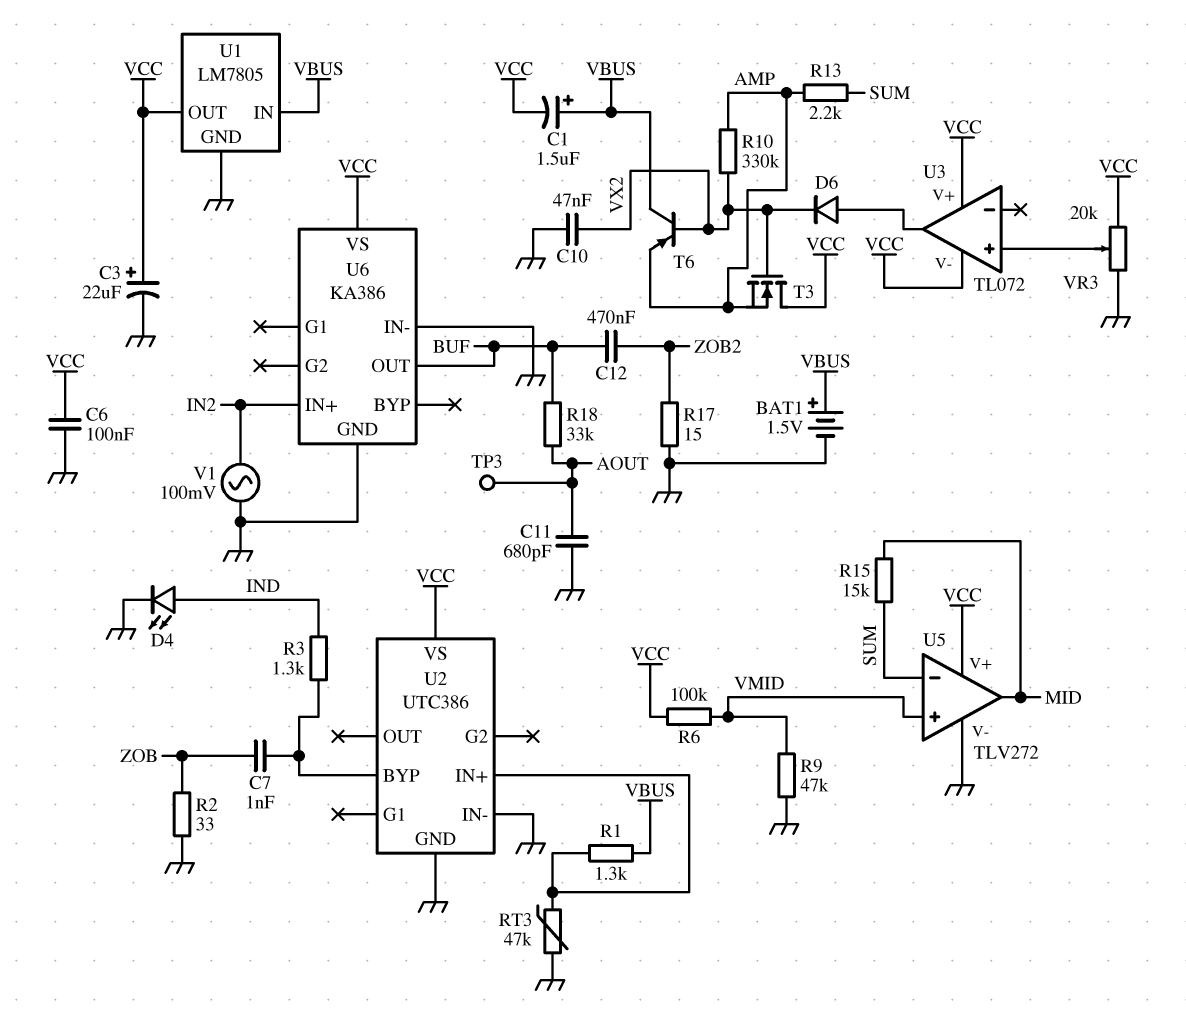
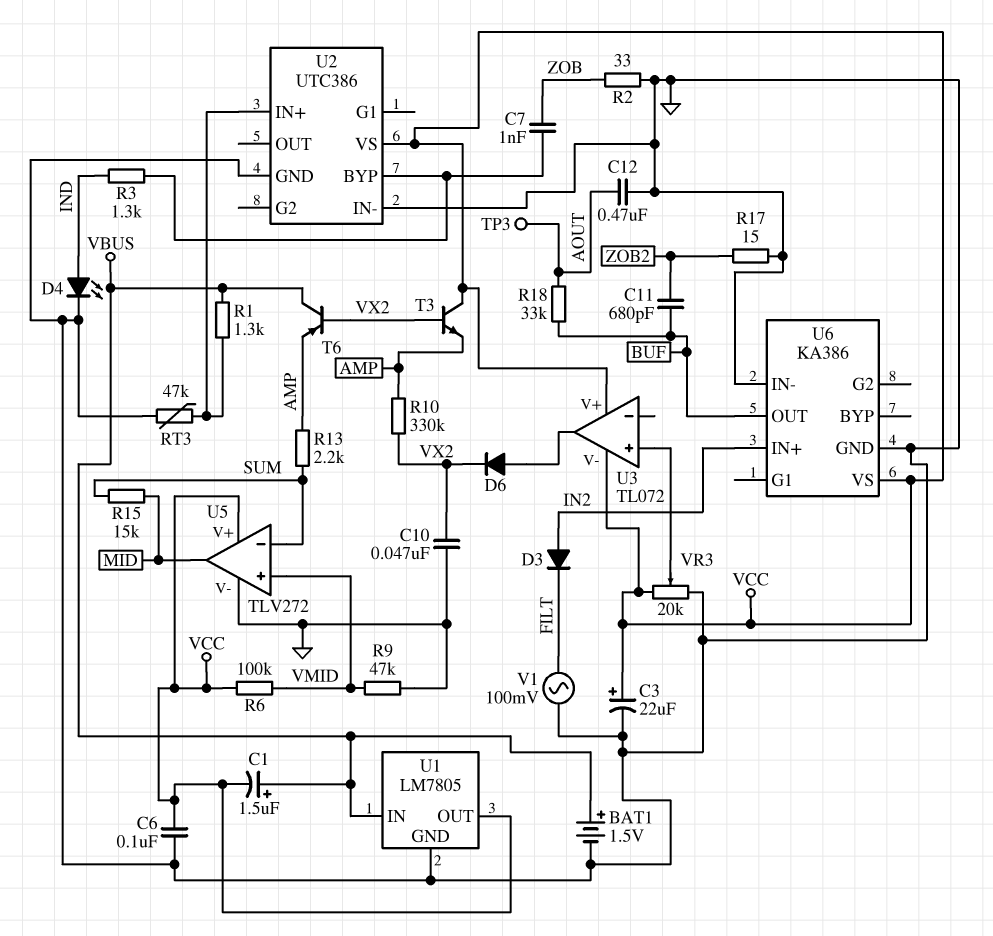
C11: 680pF (AOUT, GND) -> 680pF (BUF, ZOB2)
C12: 470nF (BUF, ZOB2) -> 470nF (AOUT, GND)
D3: none -> diode (A IN2, K FILT)
T3: NMOS (G VX2, D VCC, S AMP) -> NPN (B VX2, C VCC, E AMP)
V1: AC 100mV (GND, IN2) -> AC 100mV (FILT, GND)

